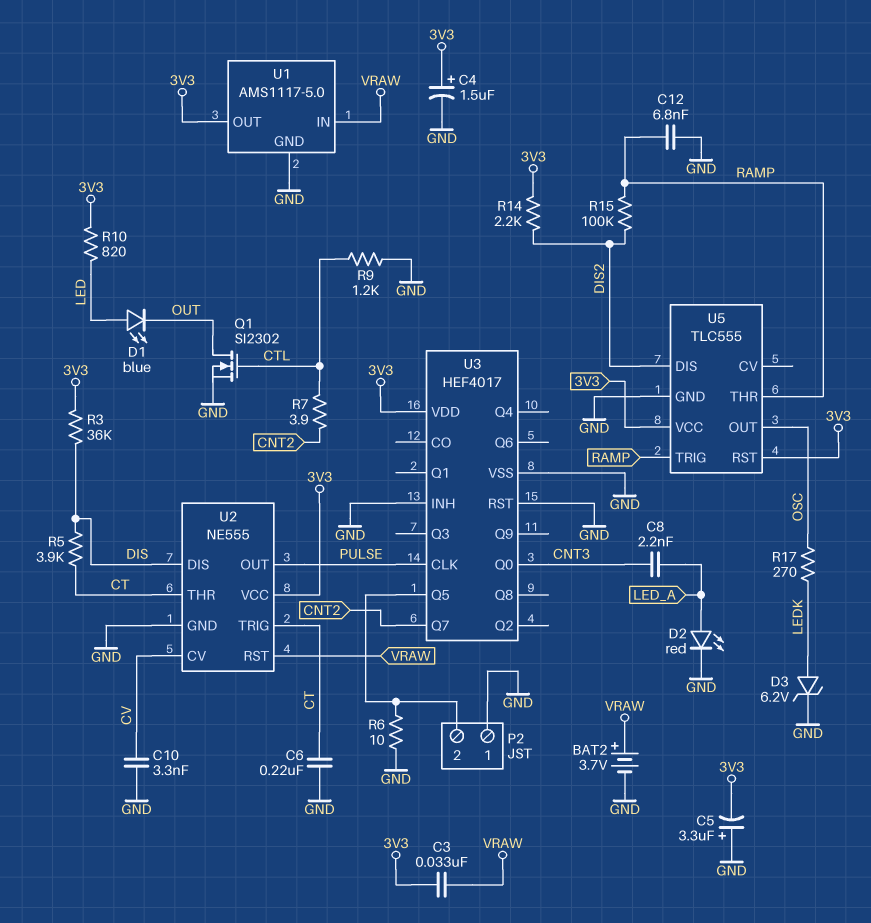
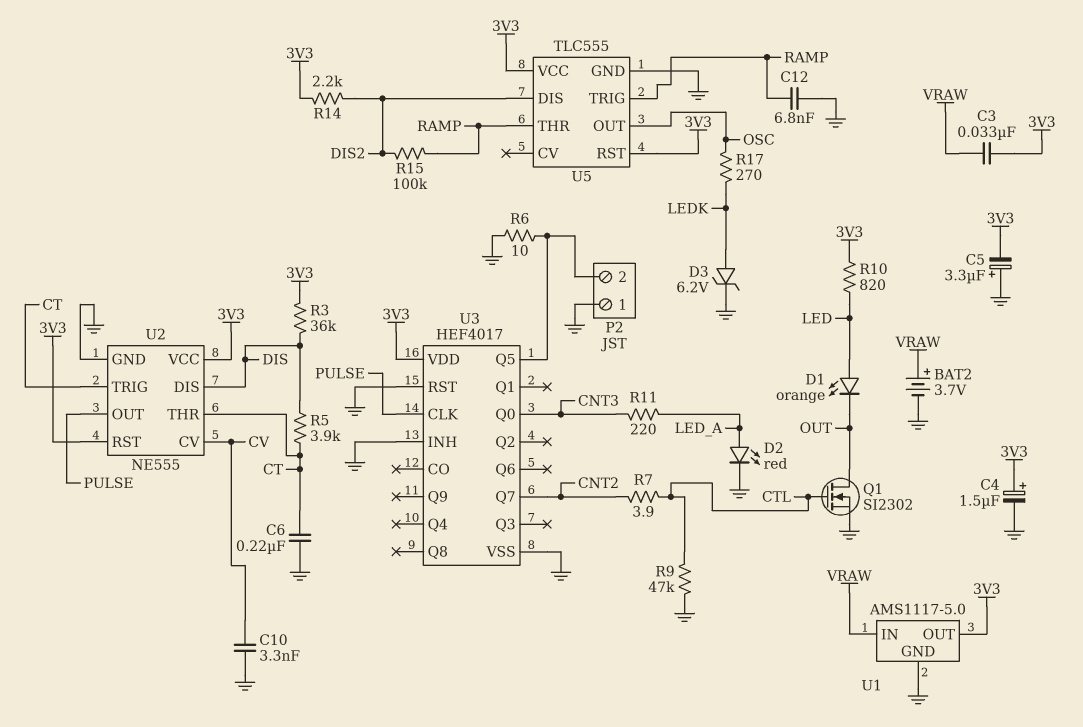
C8: 2.2nF (CNT3, LED_A) -> none
D1: LED blue (A LED, K OUT) -> LED orange (A LED, K OUT)
R9: 1.2k (CTL, GND) -> 47k (CTL, GND)
R11: none -> 220 (CNT3, LED_A)
U2 pin RST: VRAW -> 3V3

